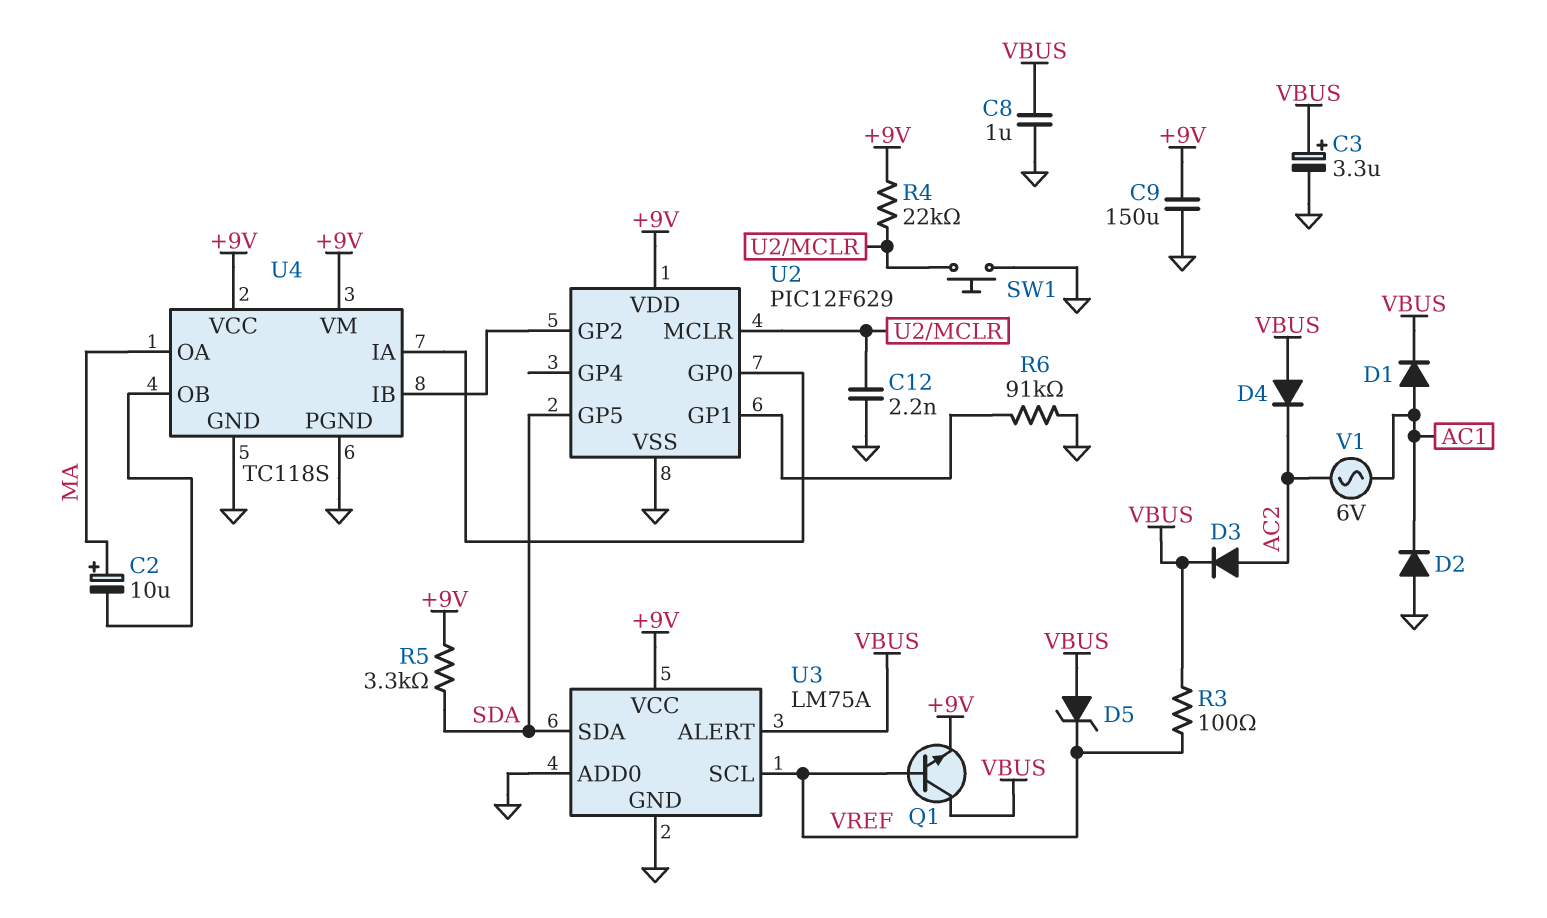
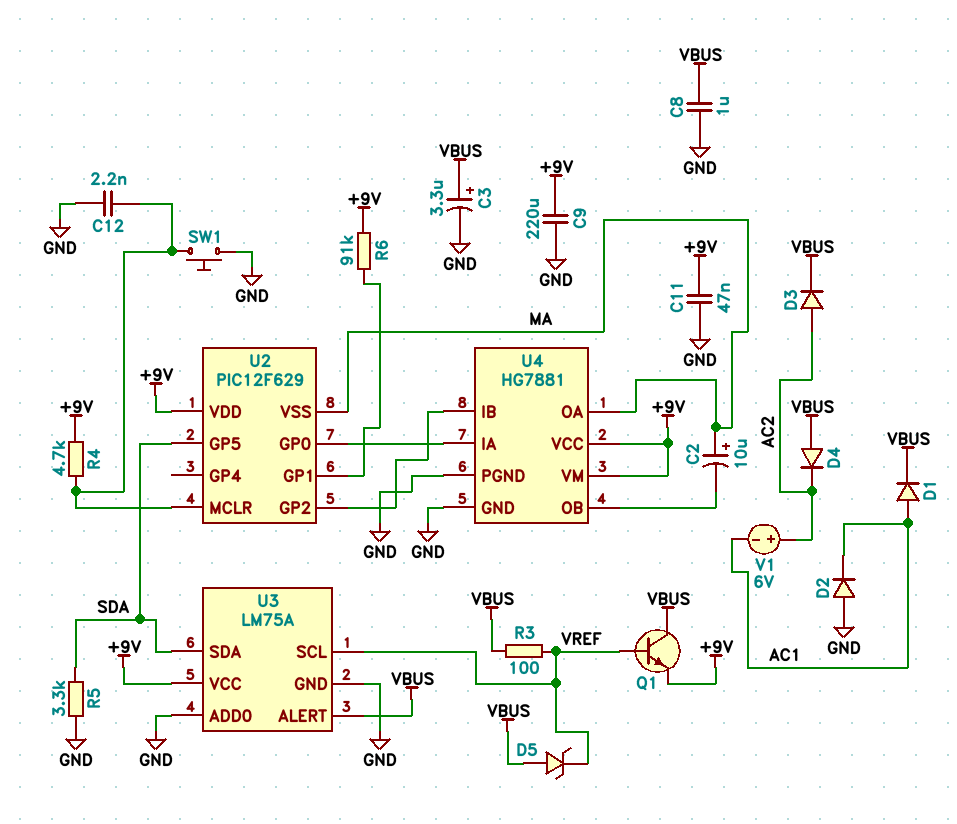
C9: 150uF (+9V, GND) -> 220uF (+9V, GND)
C11: none -> 47nF (+9V, GND)
R4: 22k (+9V, U2/MCLR) -> 4.7k (+9V, U2/MCLR)
R5: 3.3k (+9V, SDA) -> 3.3k (GND, SDA)
R6: 91k (GND, U2/GP1) -> 91k (+9V, U2/GP1)
U2 pin VSS: GND -> MA
U4: TC118S -> HG7881
V1: AC 6V (AC1, AC2) -> 6V (plus AC2, minus AC1)

